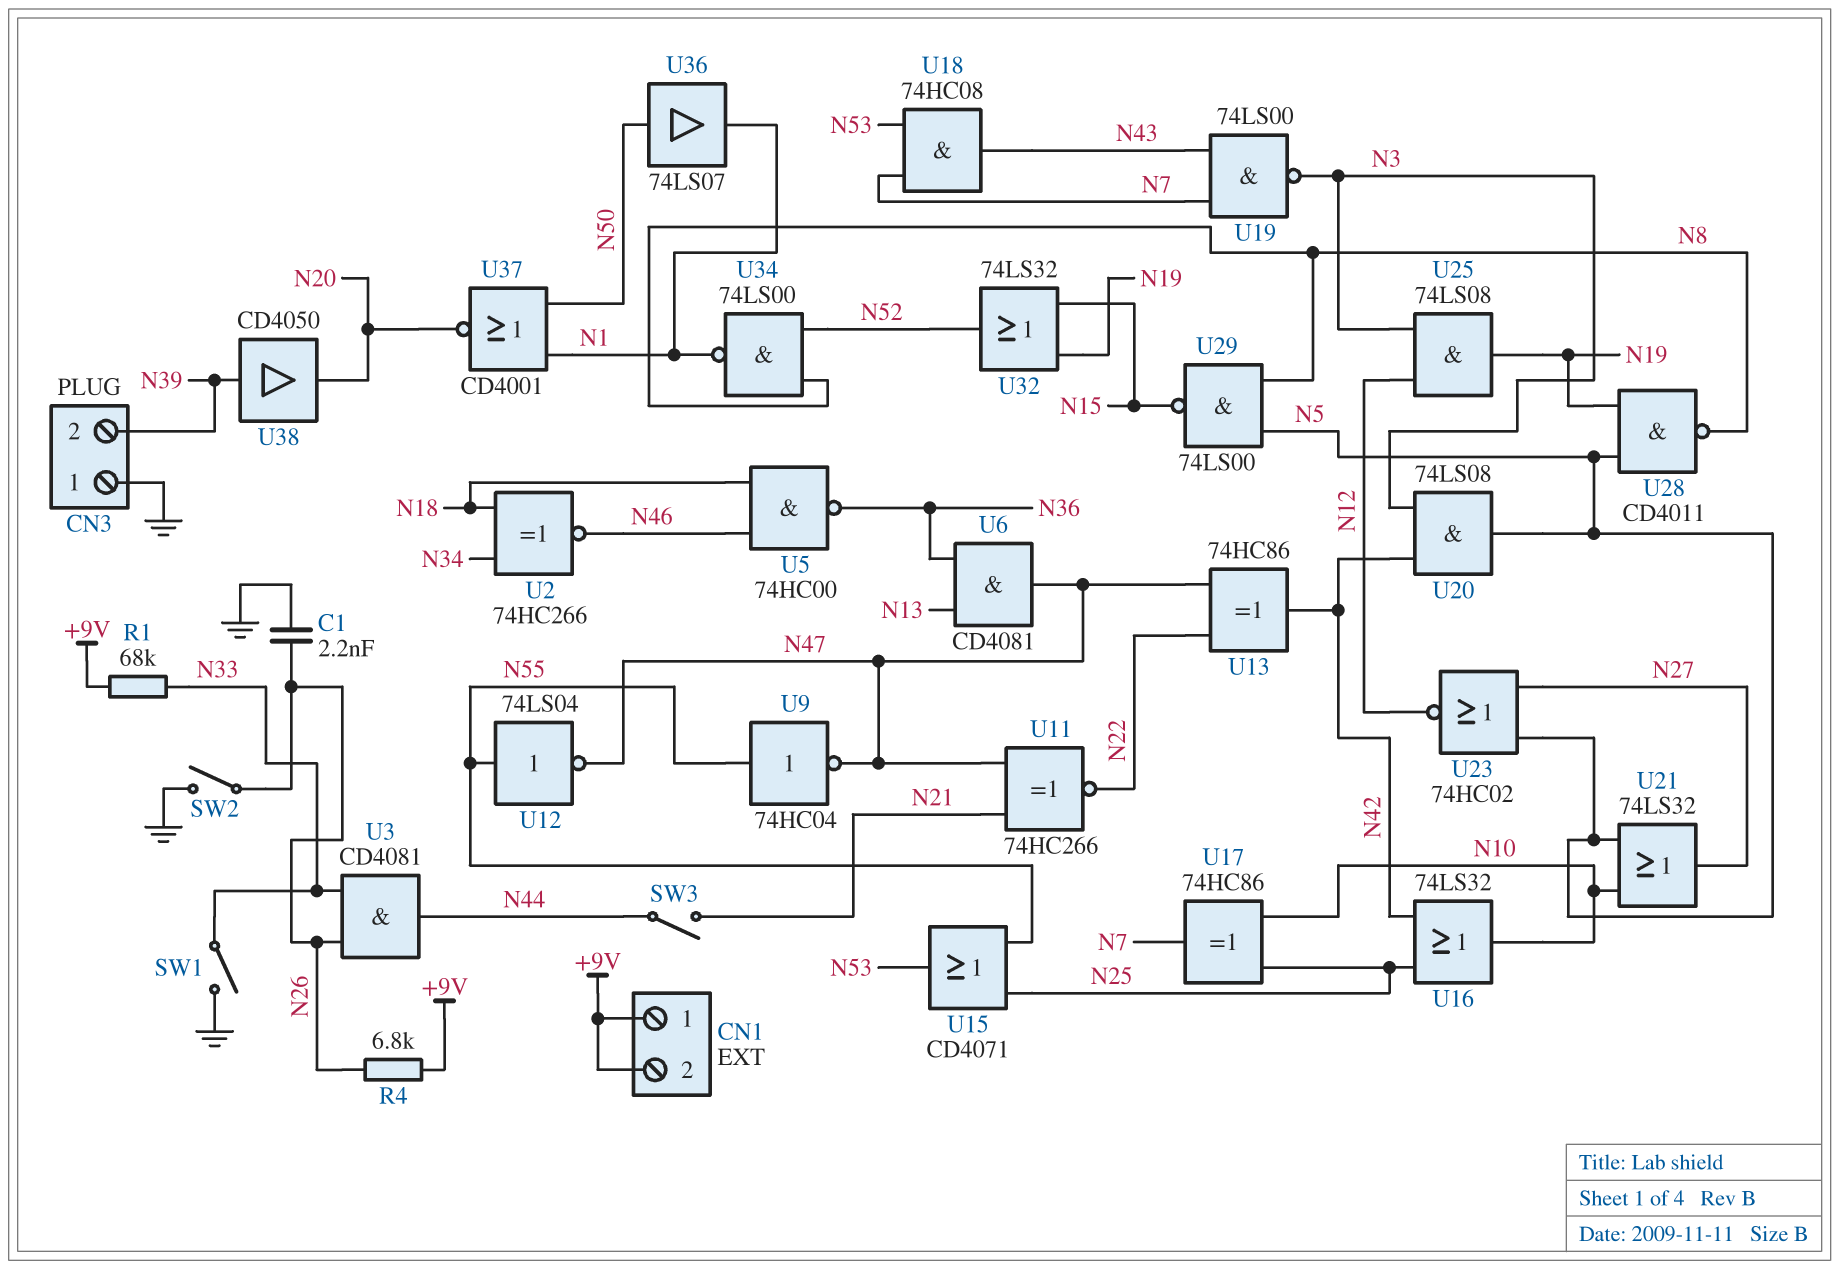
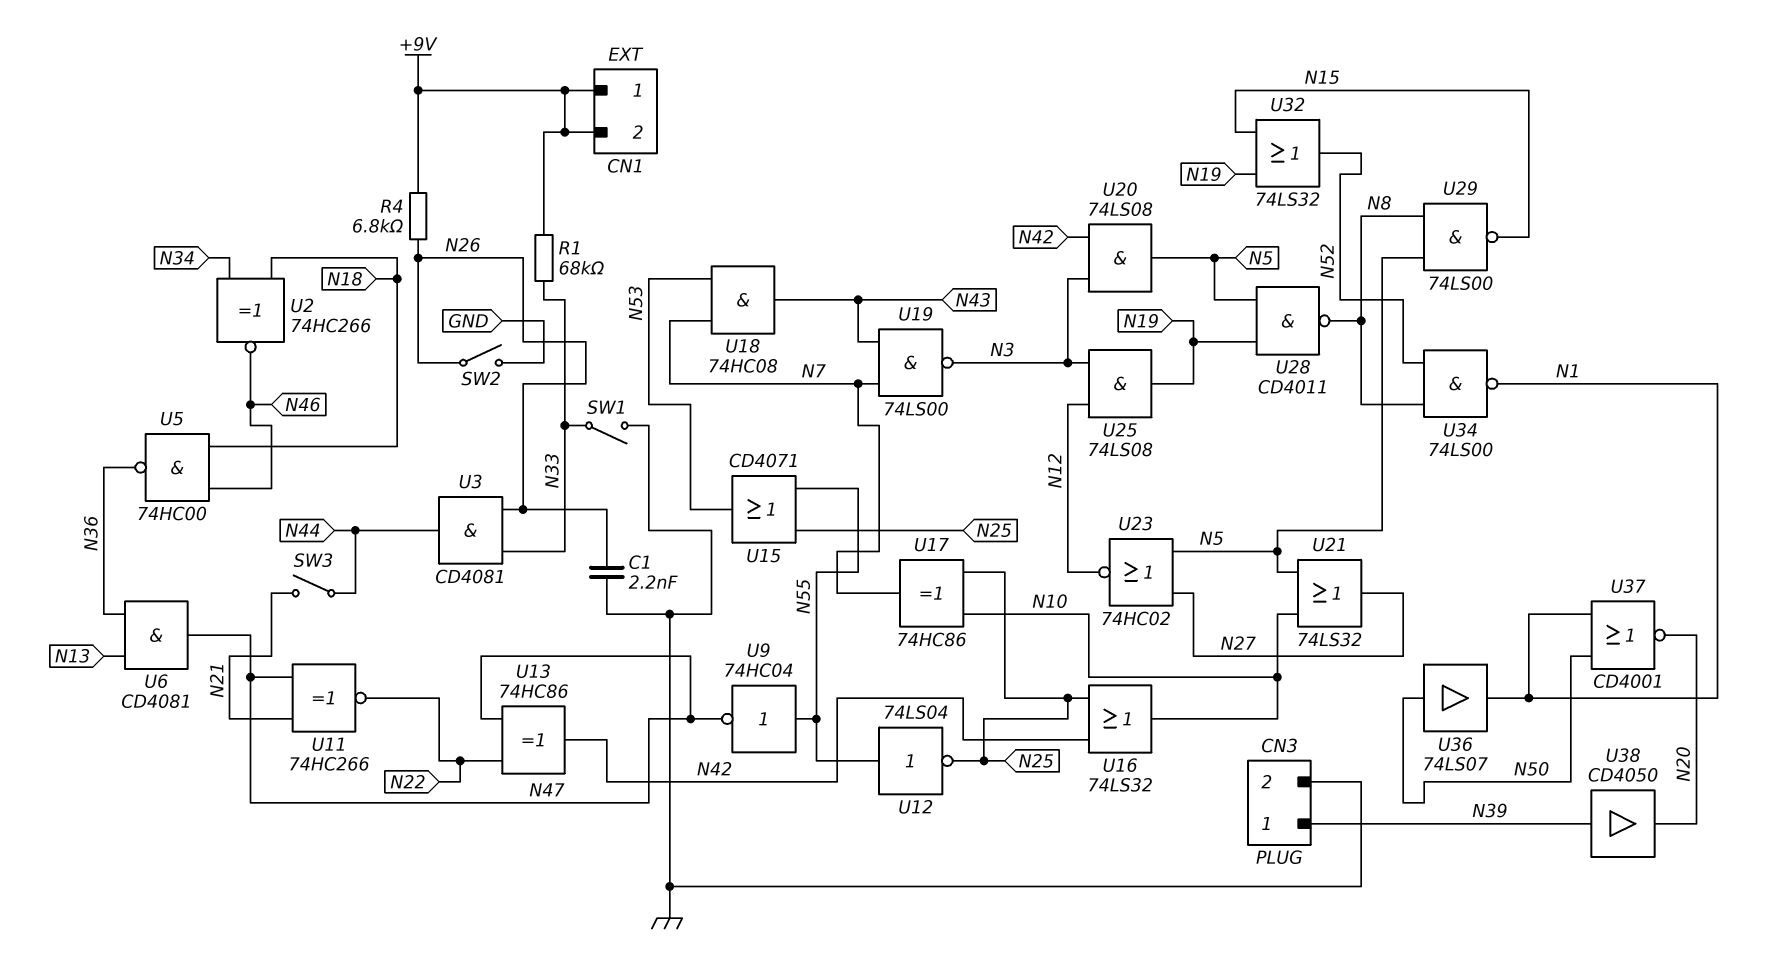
CN3 pin 1: GND -> N39
CN3 pin 2: N39 -> GND
U12: NOT 74LS04 (in N55, out N47) -> NOT 74LS04 (in N55, out N25)

